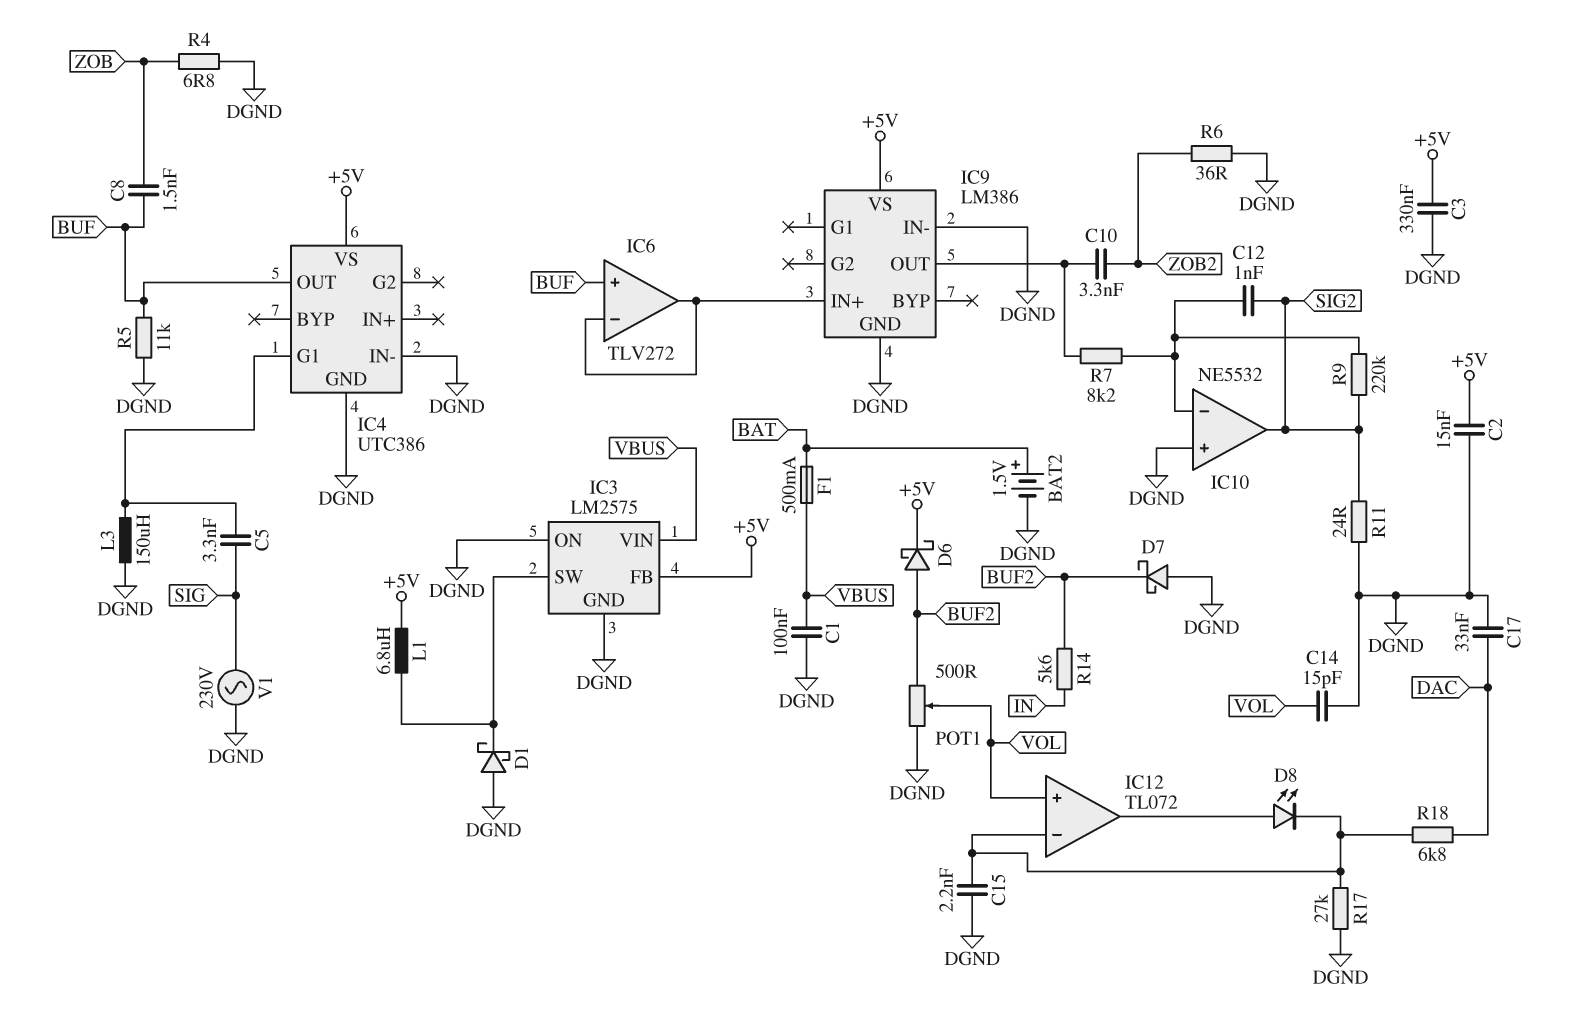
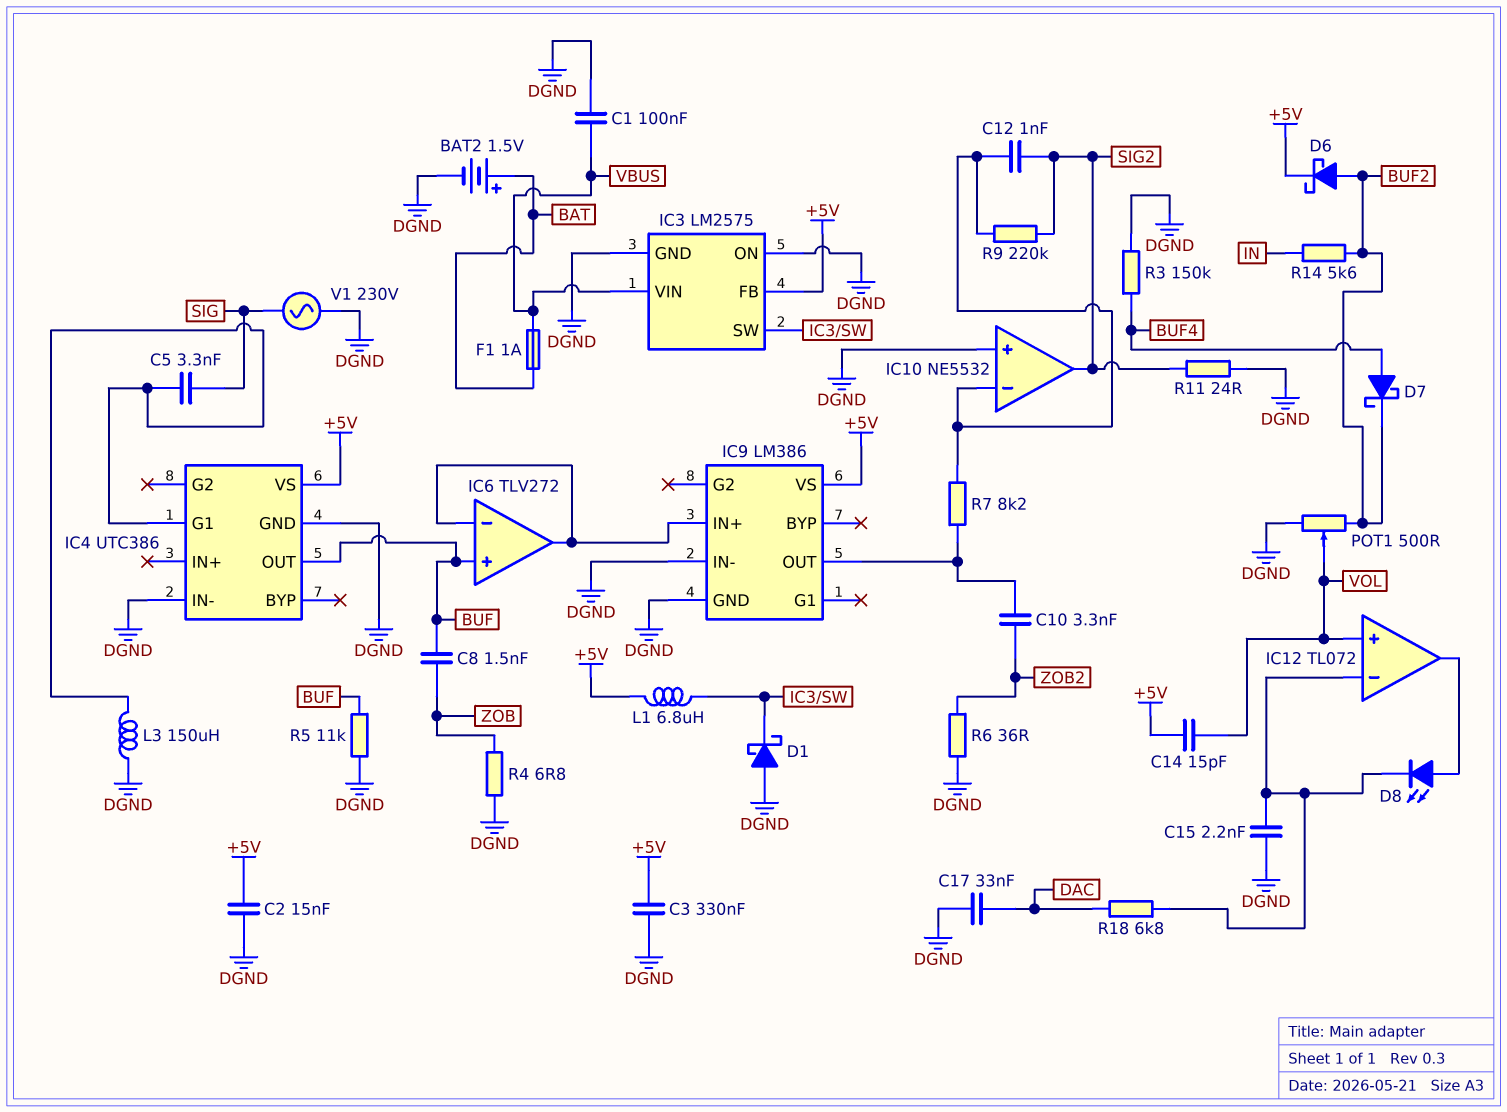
C14: 15pF (DGND, VOL) -> 15pF (+5V, VOL)
D7: schottky (A DGND, K BUF2) -> schottky (A BUF4, K BUF2)
F1: 500mA (BAT, VBUS) -> 1A (BAT, VBUS)
R3: none -> 150k (BUF4, DGND)
R17: 27k (DGND, IC12/in-) -> none

